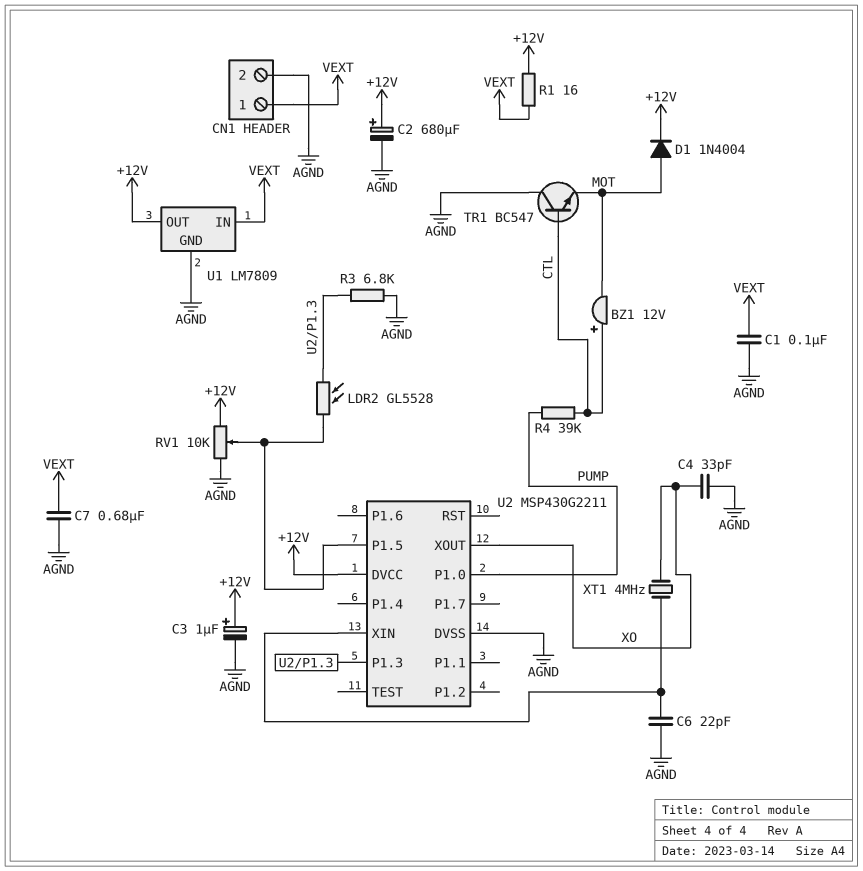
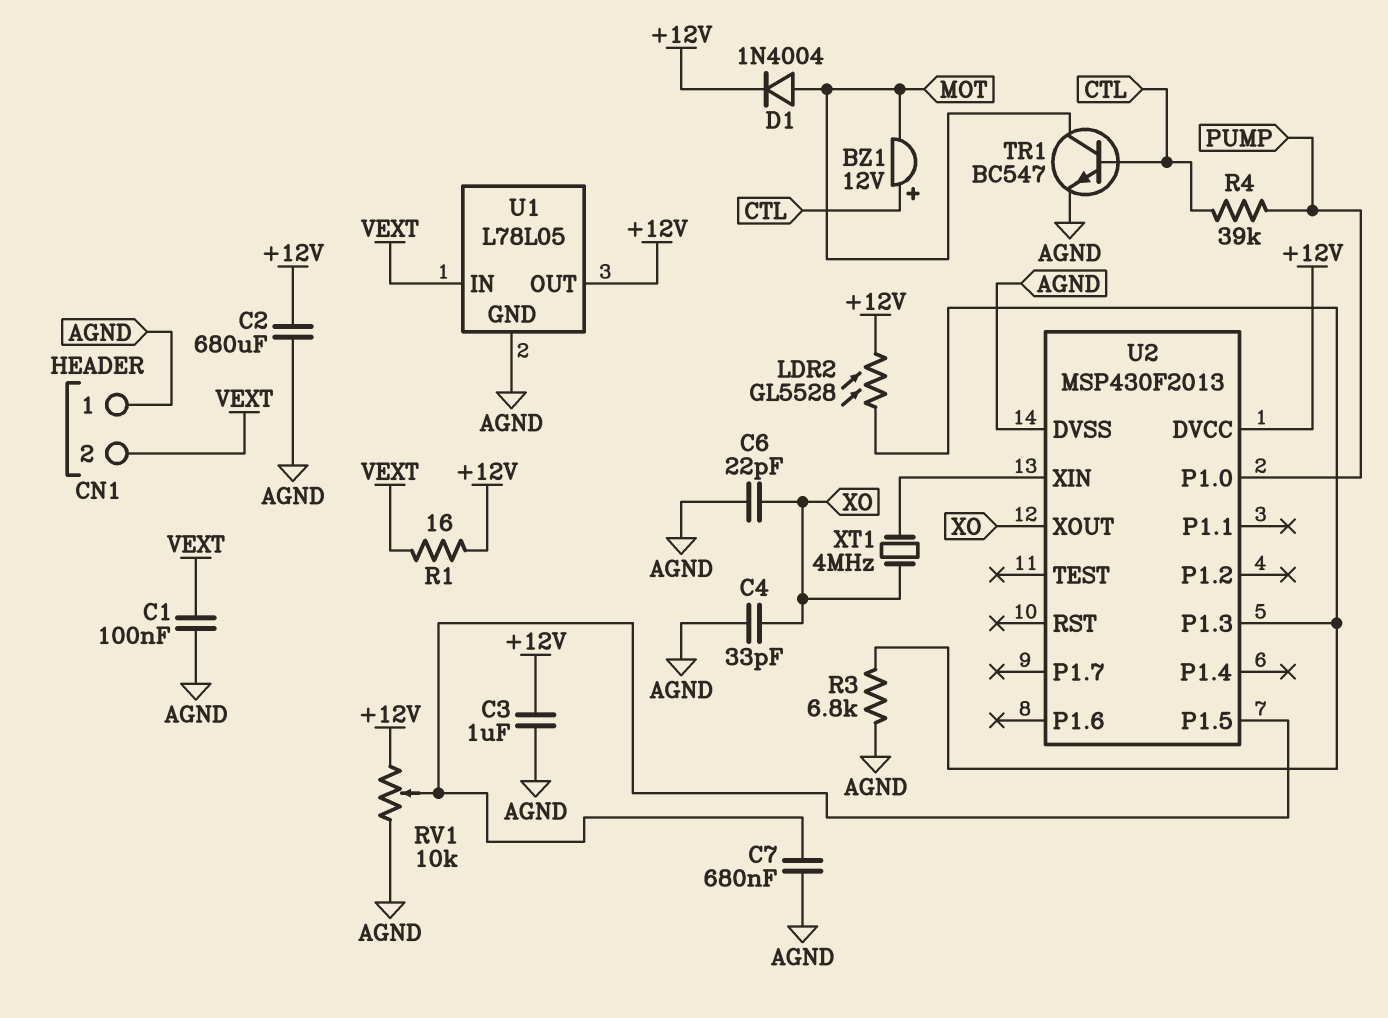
C2: 680uF (plus +12V, minus AGND) -> 680uF (+12V, AGND)
C3: 1uF (plus +12V, minus AGND) -> 1uF (+12V, AGND)
C6: 22pF (AGND, U2/XIN) -> 22pF (AGND, XO)
C7: 680nF (AGND, VEXT) -> 680nF (AGND, U2/P1.5)
CN1 pin 1: VEXT -> AGND
CN1 pin 2: AGND -> VEXT
LDR2: GL5528 (U2/P1.3, U2/P1.5) -> GL5528 (+12V, U2/P1.3)
TR1: NPN BC547 (B CTL, C AGND, E MOT) -> NPN BC547 (B CTL, C MOT, E AGND)
U1: LM7809 -> L78L05
U2: MSP430G2211 -> MSP430F2013

